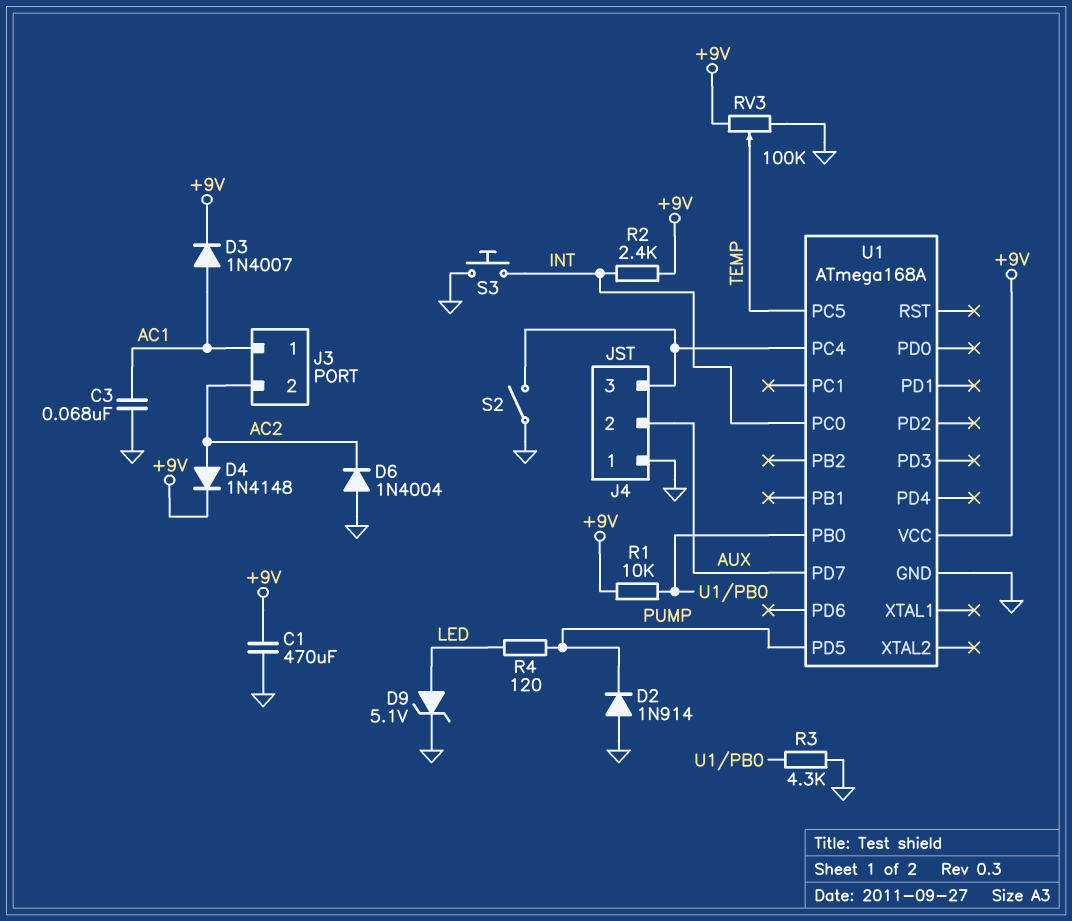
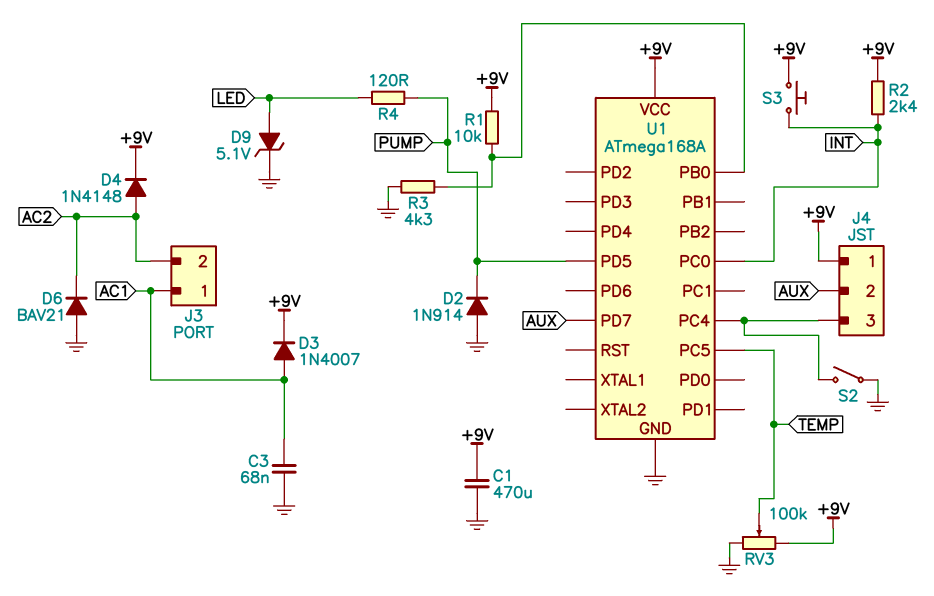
D6: diode 1N4004 (A GND, K AC2) -> diode BAV21 (A GND, K AC2)
J4 pin 1: GND -> +9V
S3: button (GND, INT) -> button (+9V, INT)

